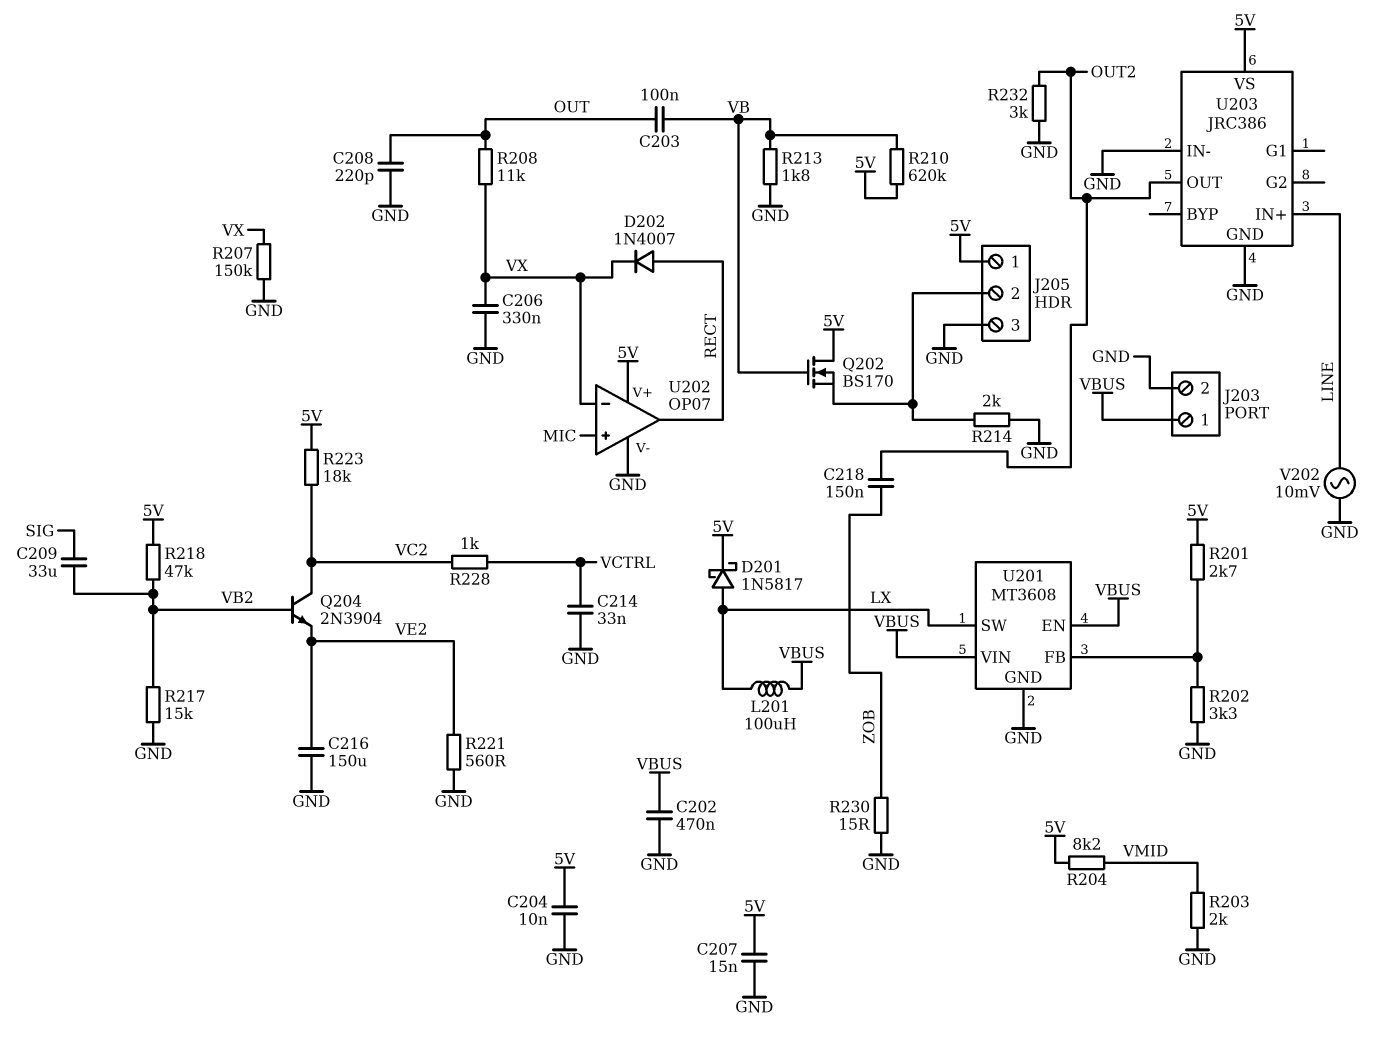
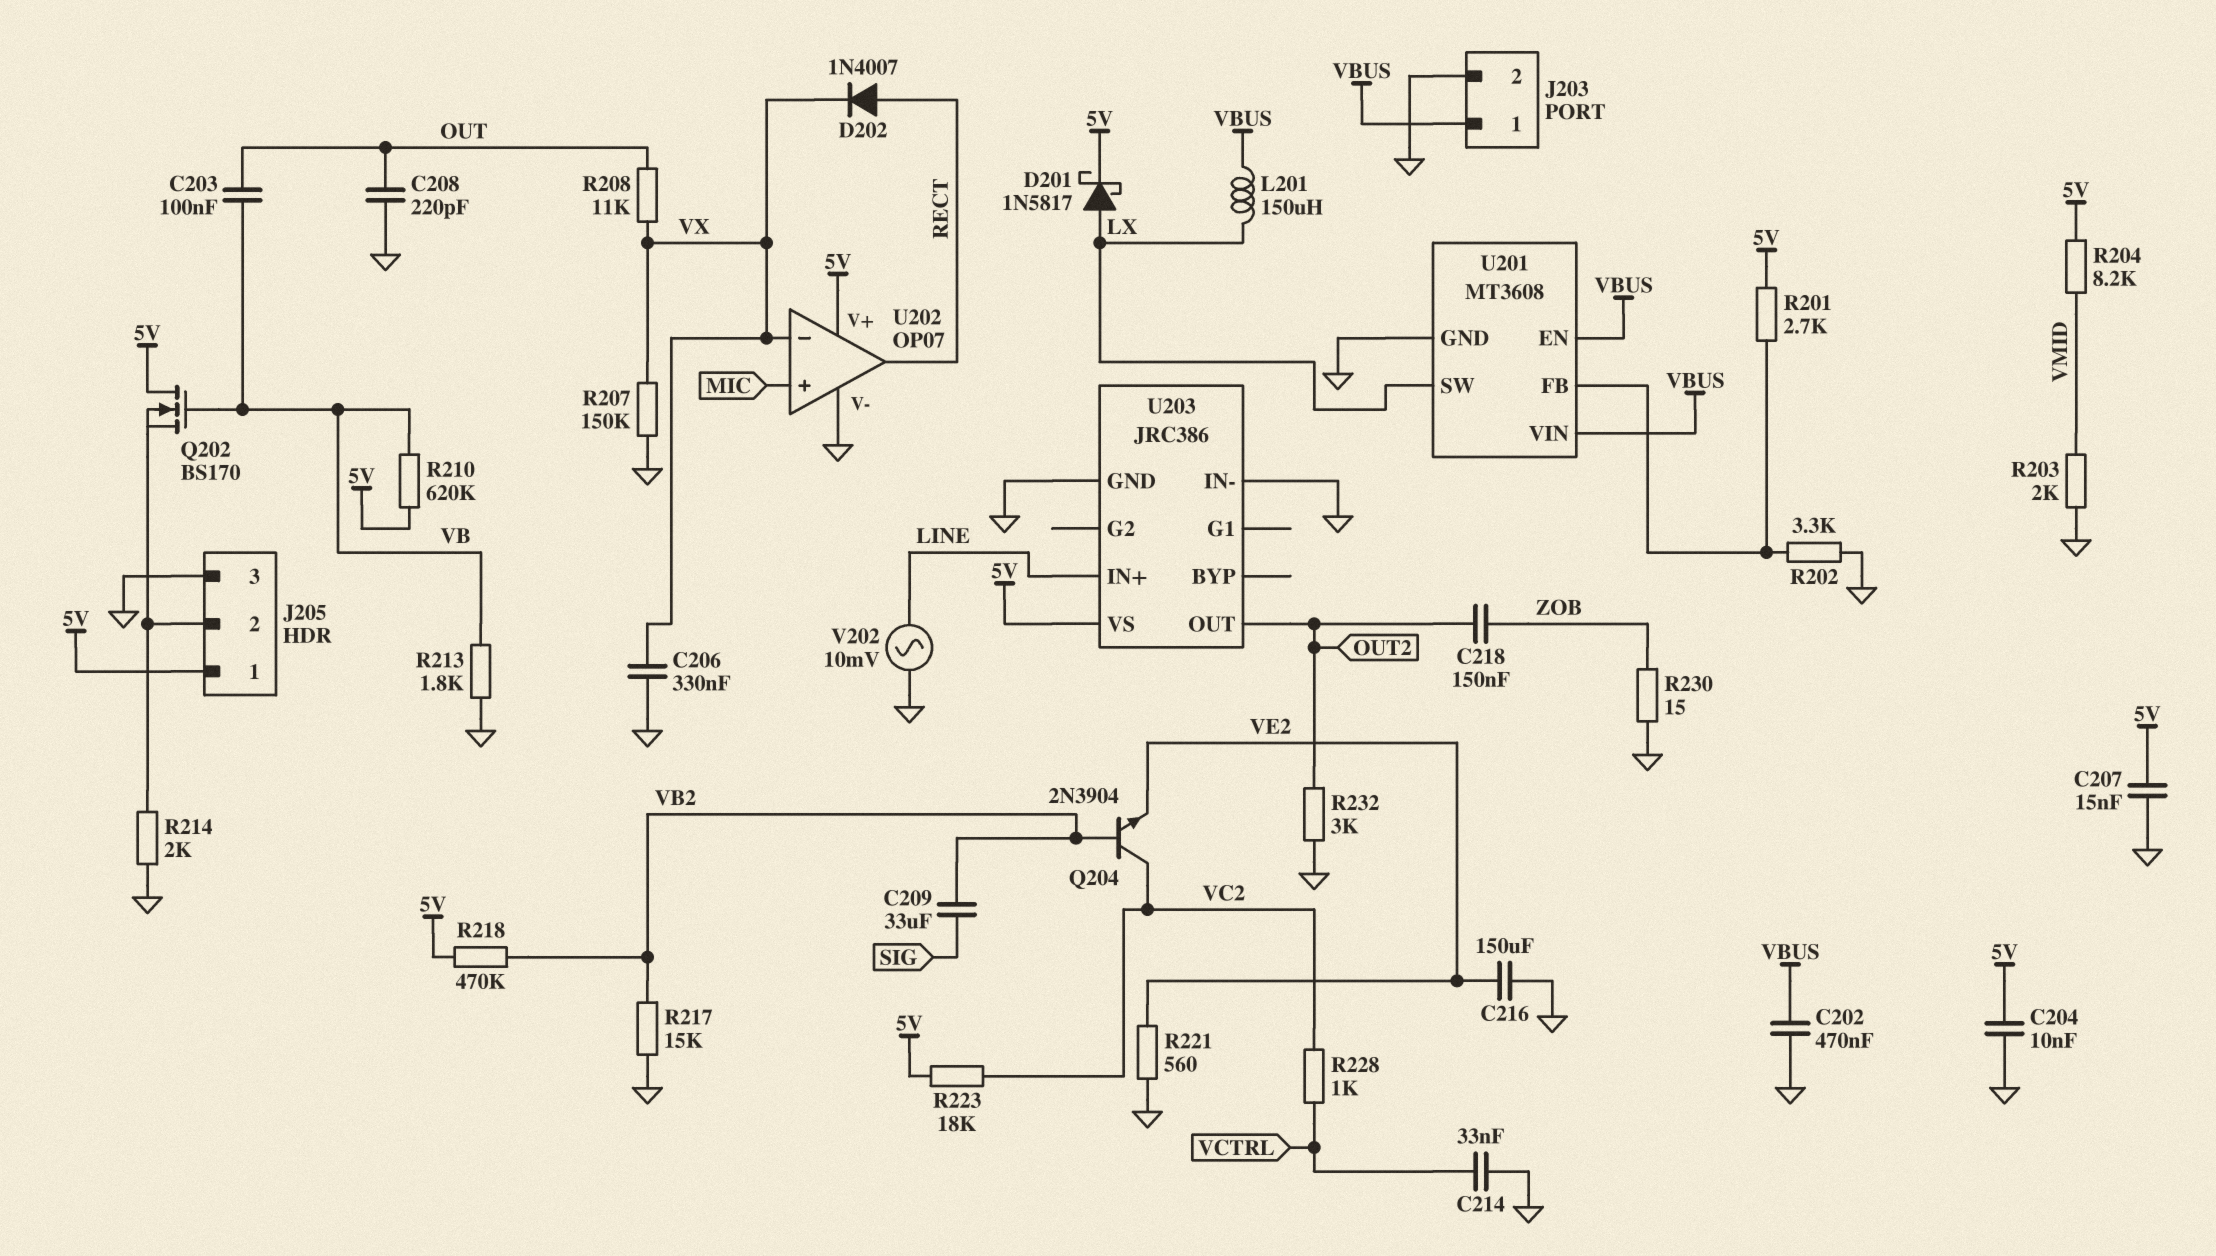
L201: 100uH (LX, VBUS) -> 150uH (LX, VBUS)
R218: 47k (5V, VB2) -> 470k (5V, VB2)

